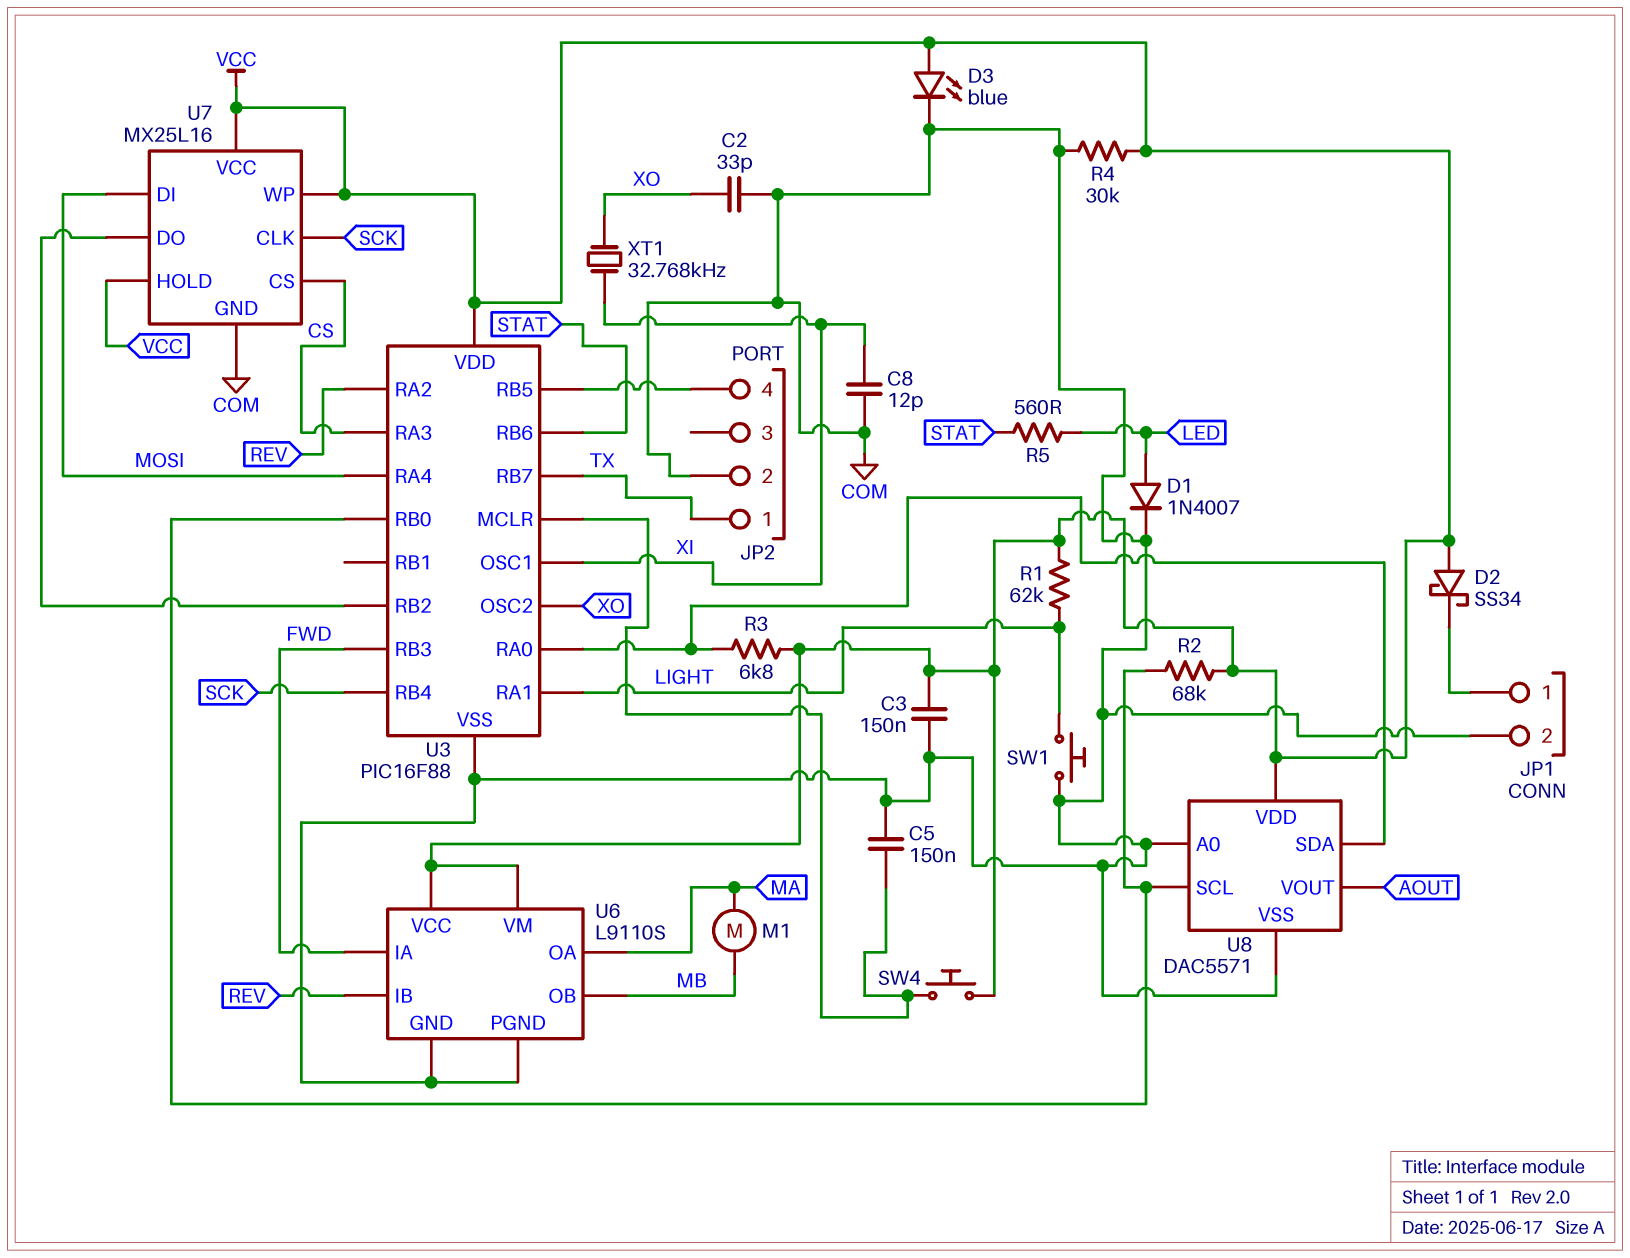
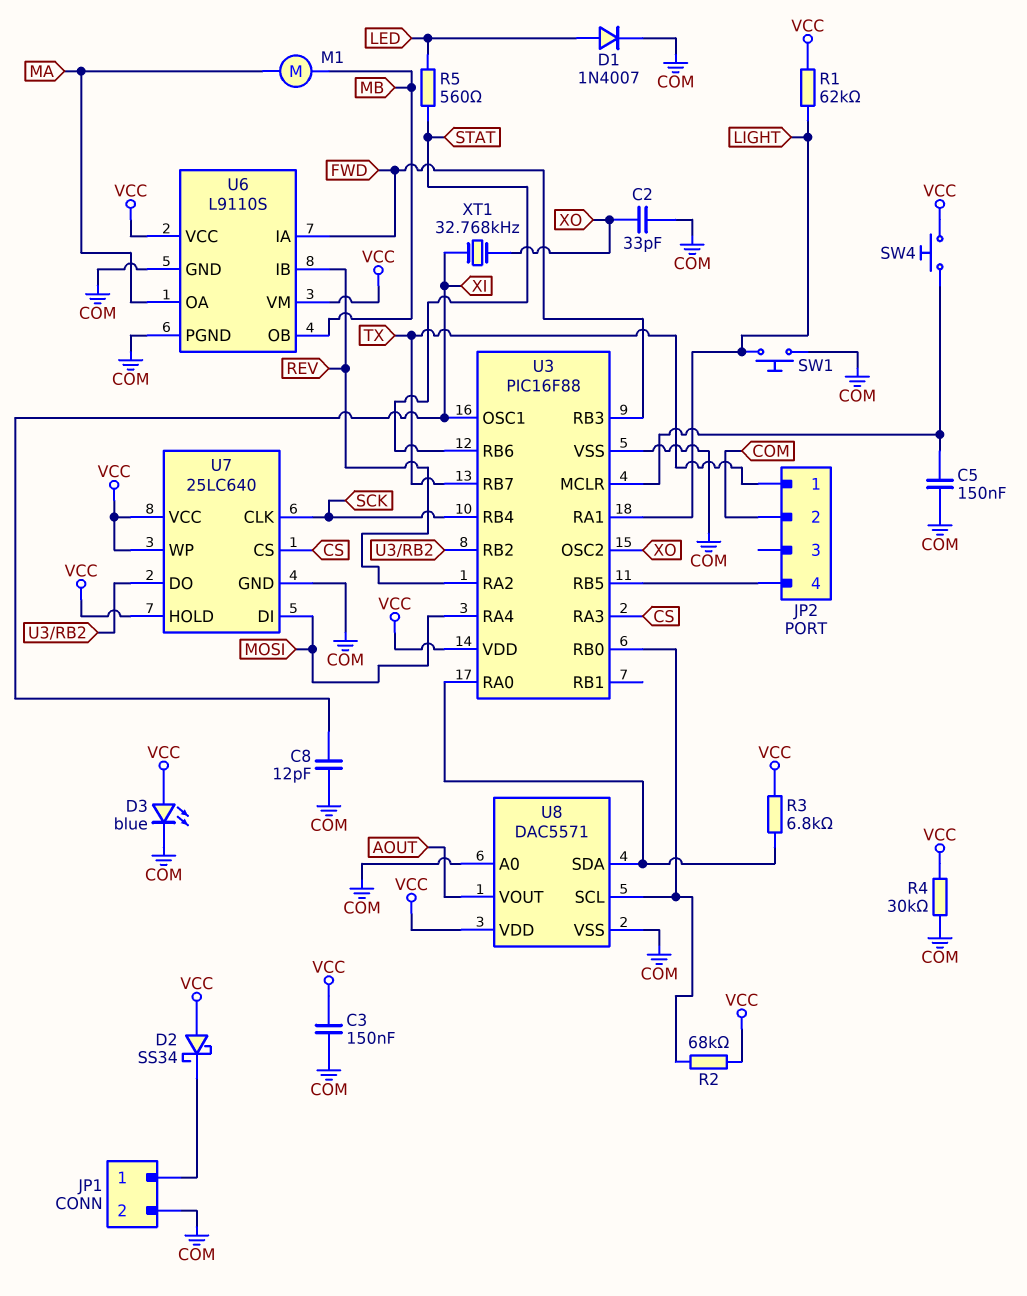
U7: MX25L16 -> 25LC640

